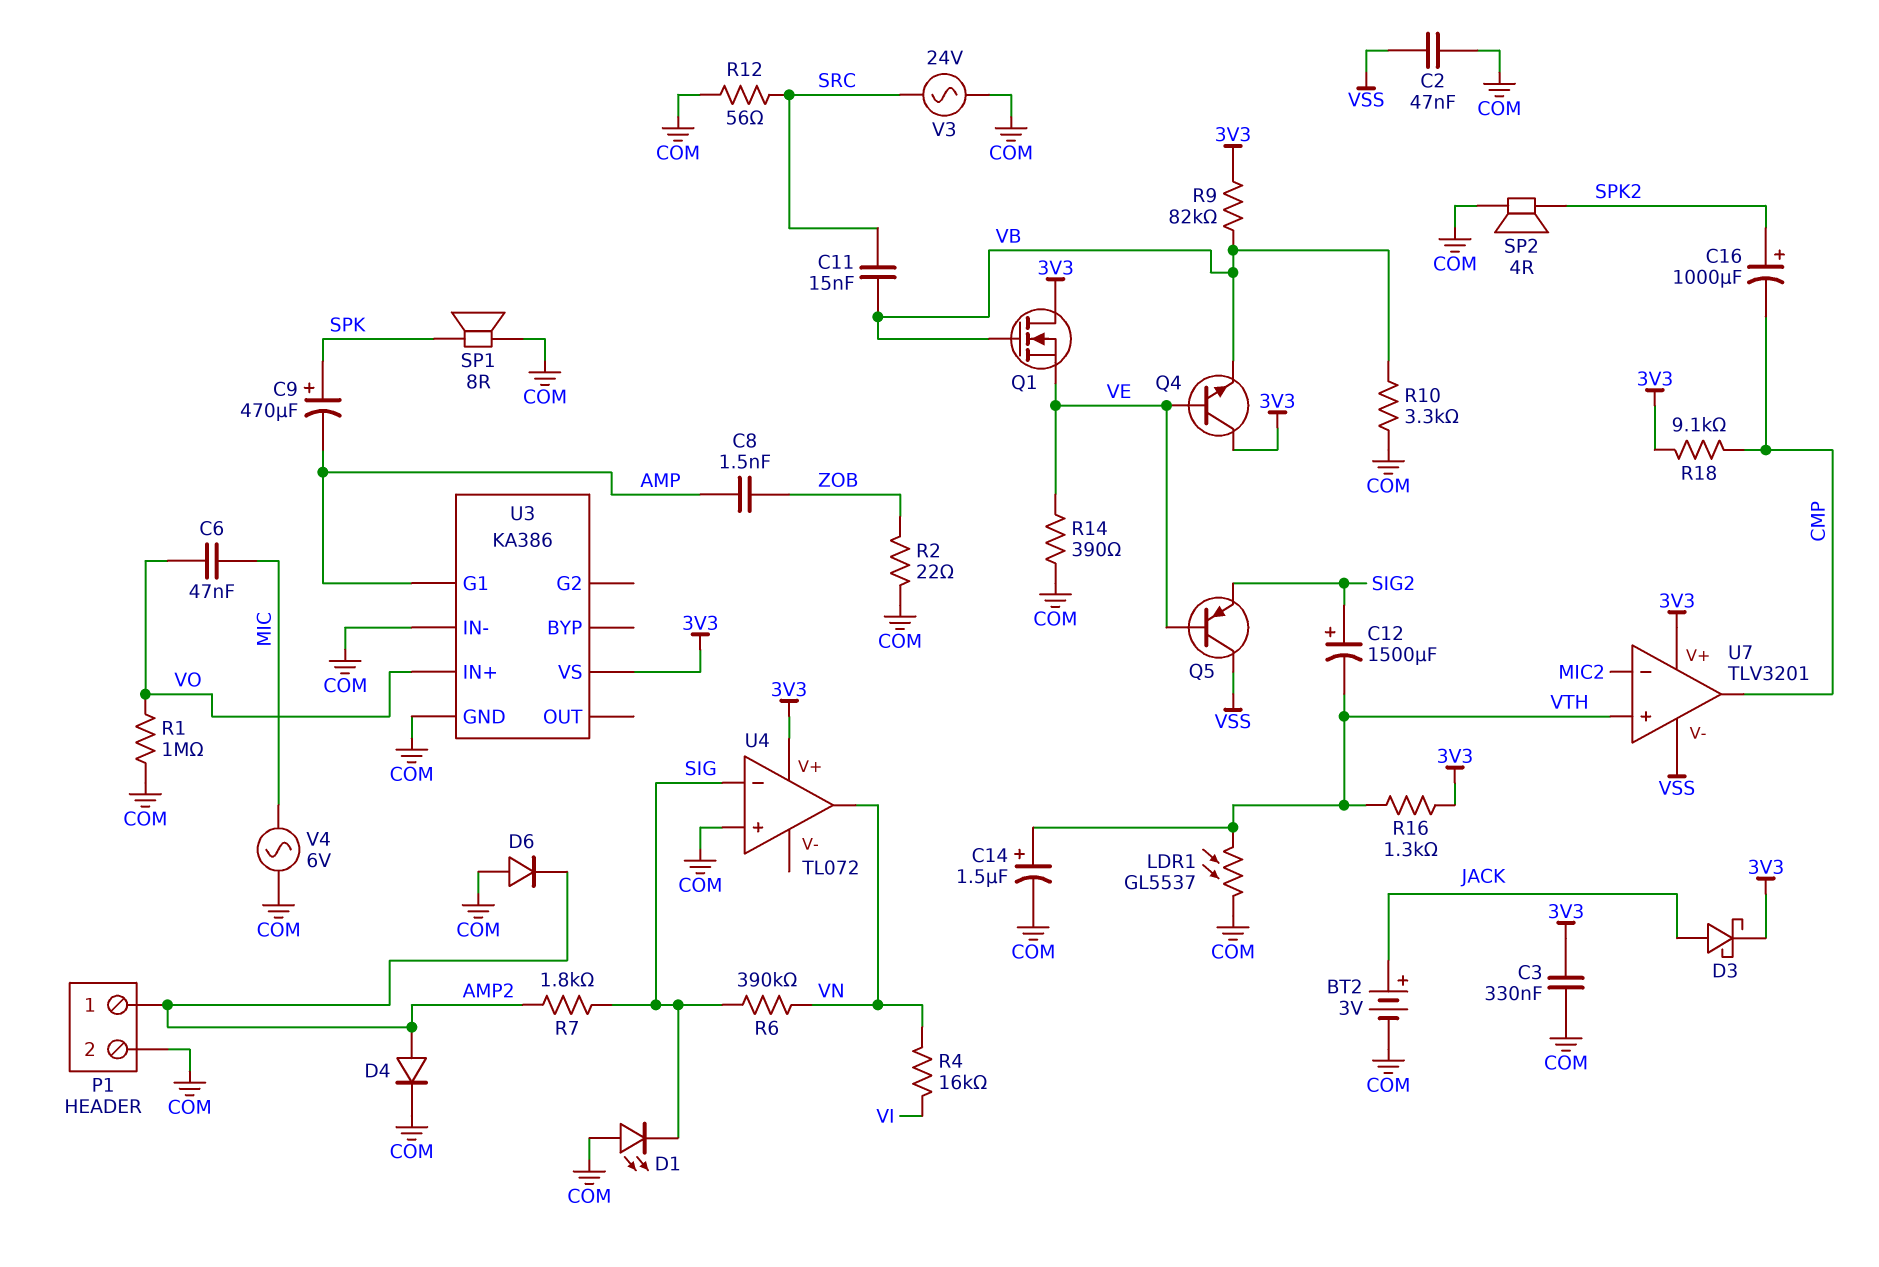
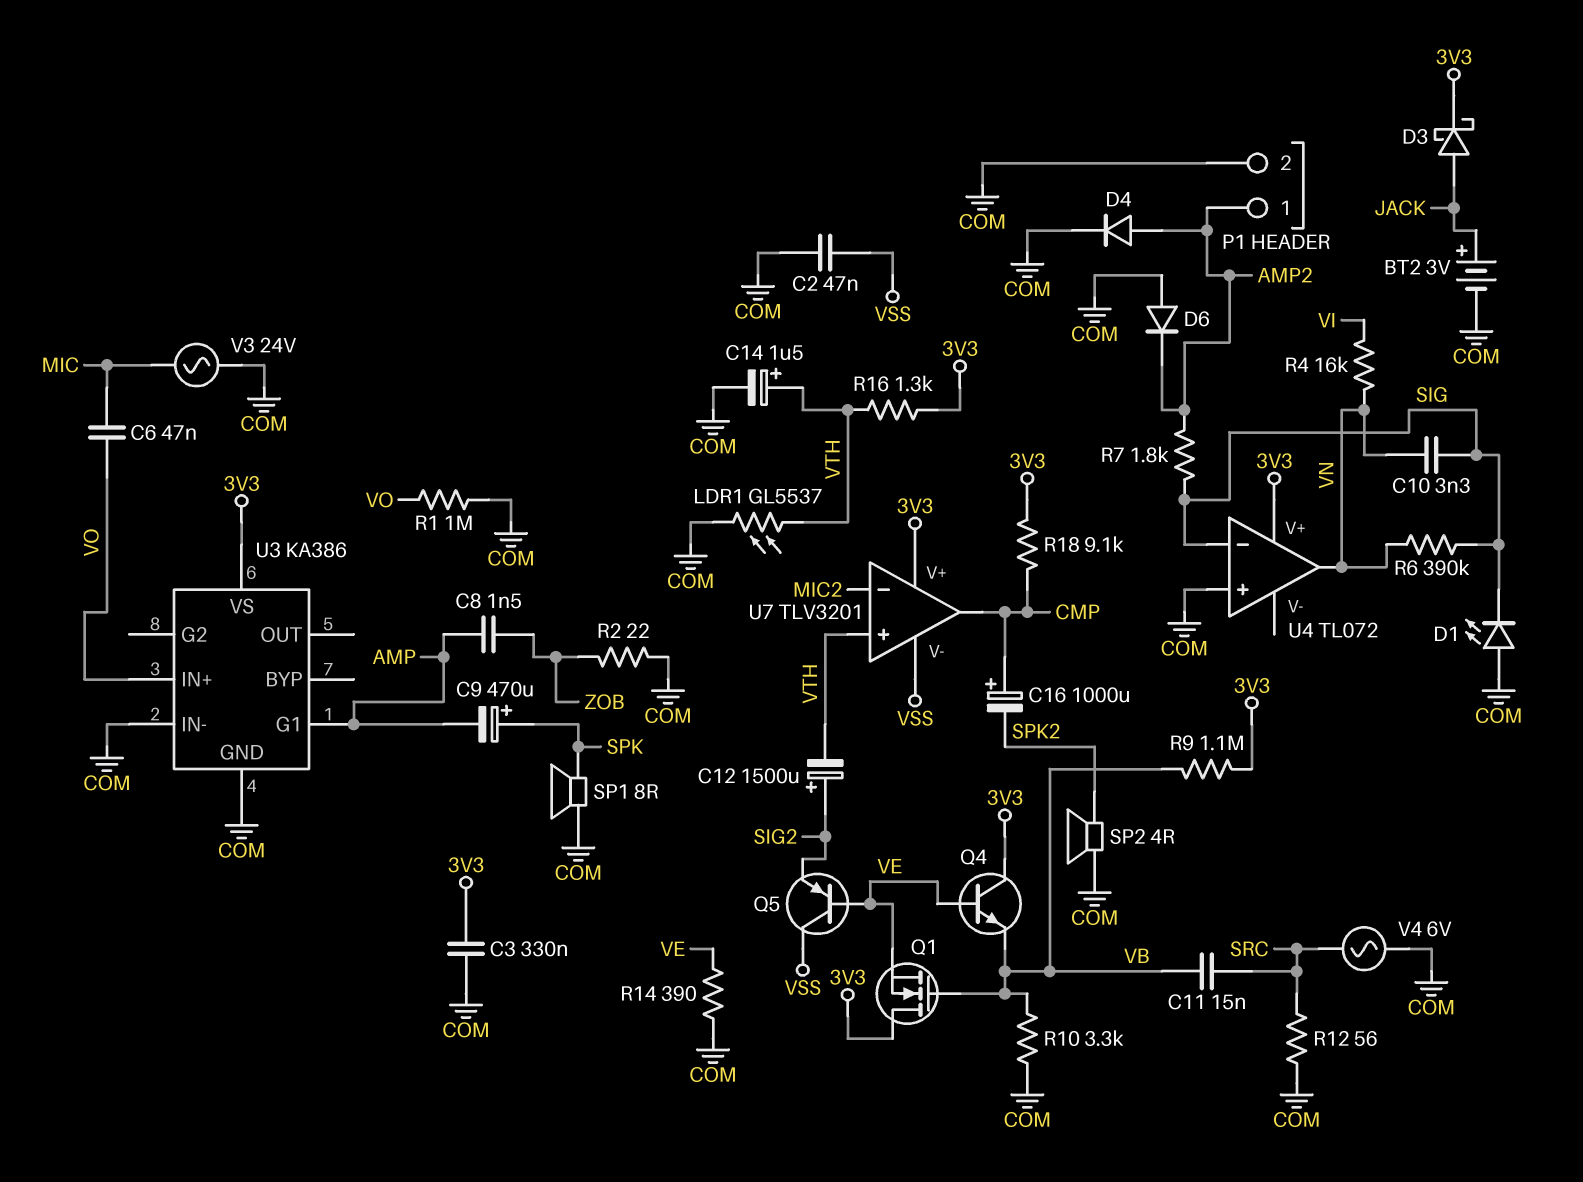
C10: none -> 3.3nF (SIG, VN)
C16: 1000uF (plus SPK2, minus CMP) -> 1000uF (plus CMP, minus SPK2)
R9: 82k (3V3, VB) -> 1.1M (3V3, VB)
V3: AC 24V (COM, SRC) -> AC 24V (COM, MIC)
V4: AC 6V (COM, MIC) -> AC 6V (COM, SRC)

